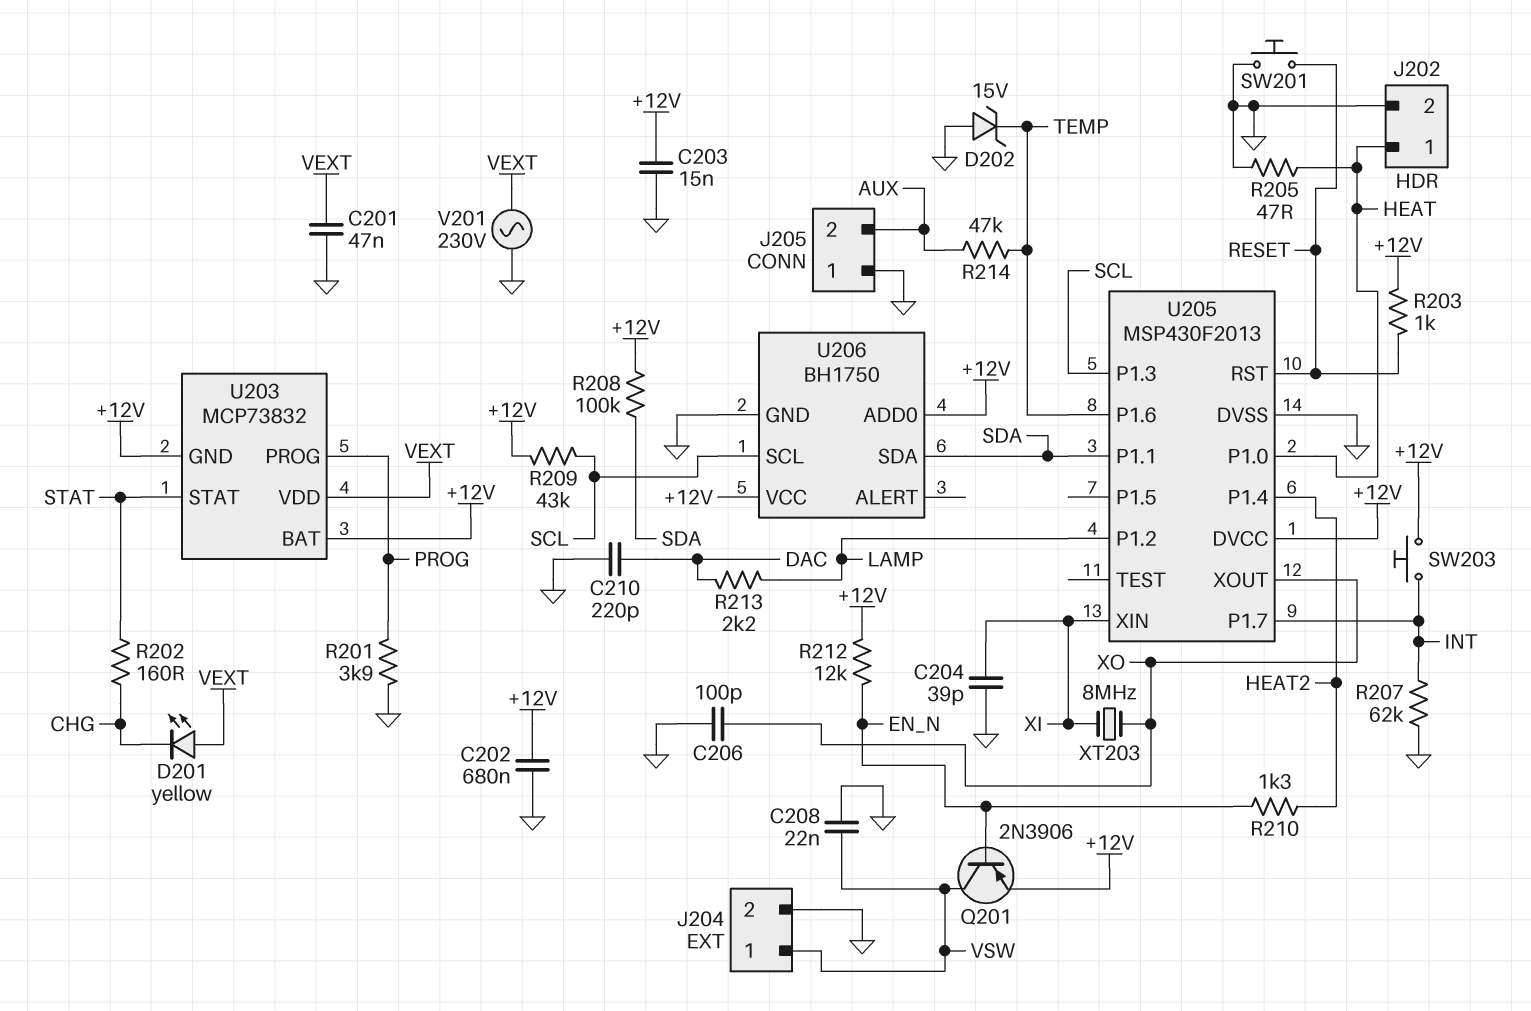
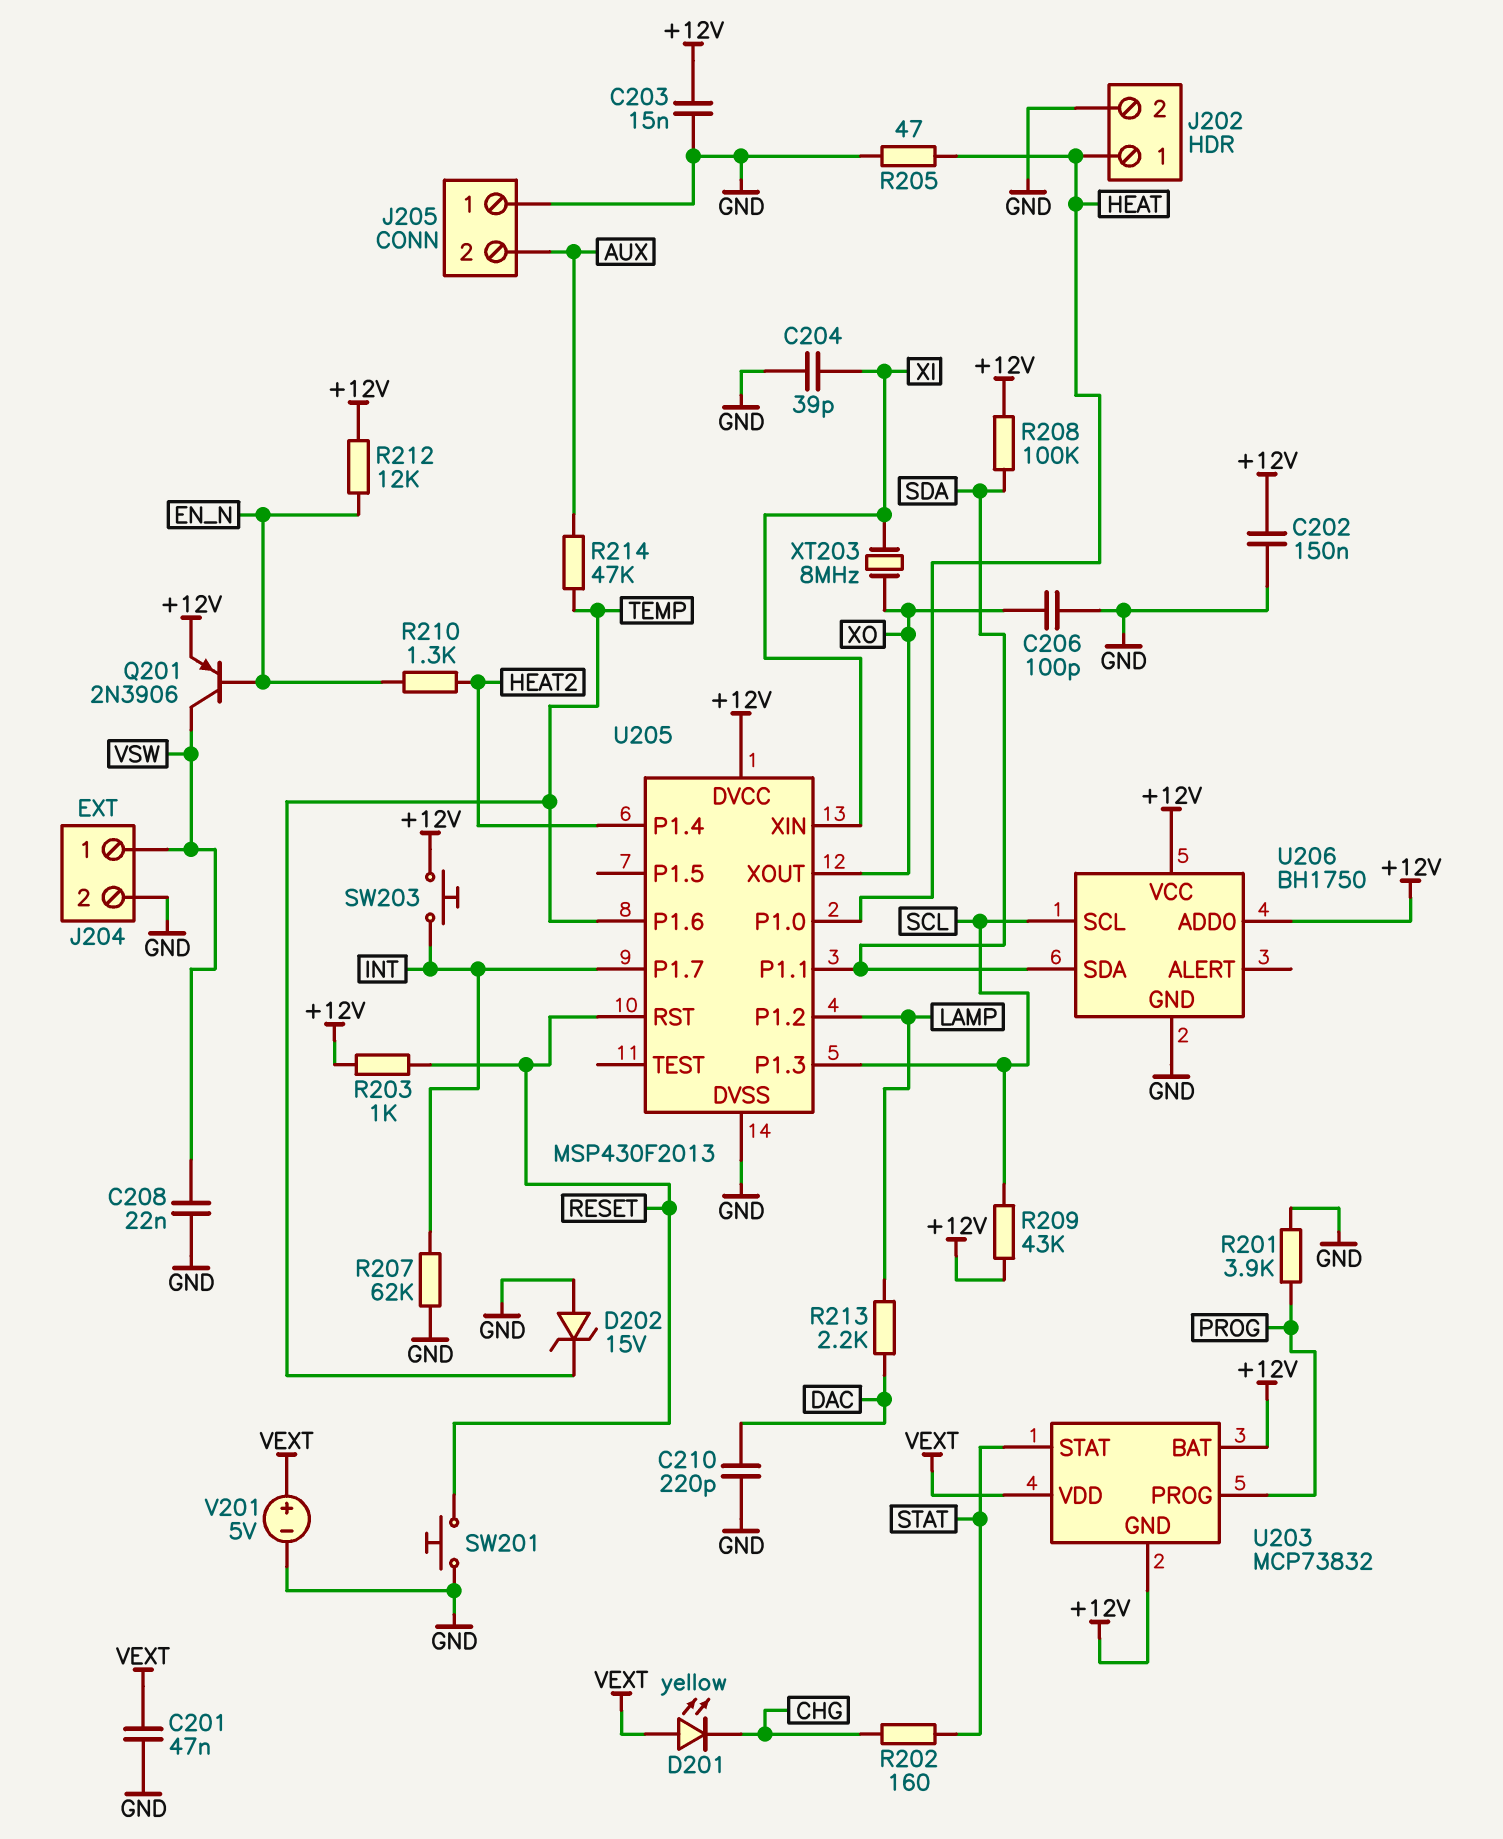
C202: 680nF (+12V, GND) -> 150nF (+12V, GND)
V201: AC 230V (GND, VEXT) -> 5V (plus VEXT, minus GND)

